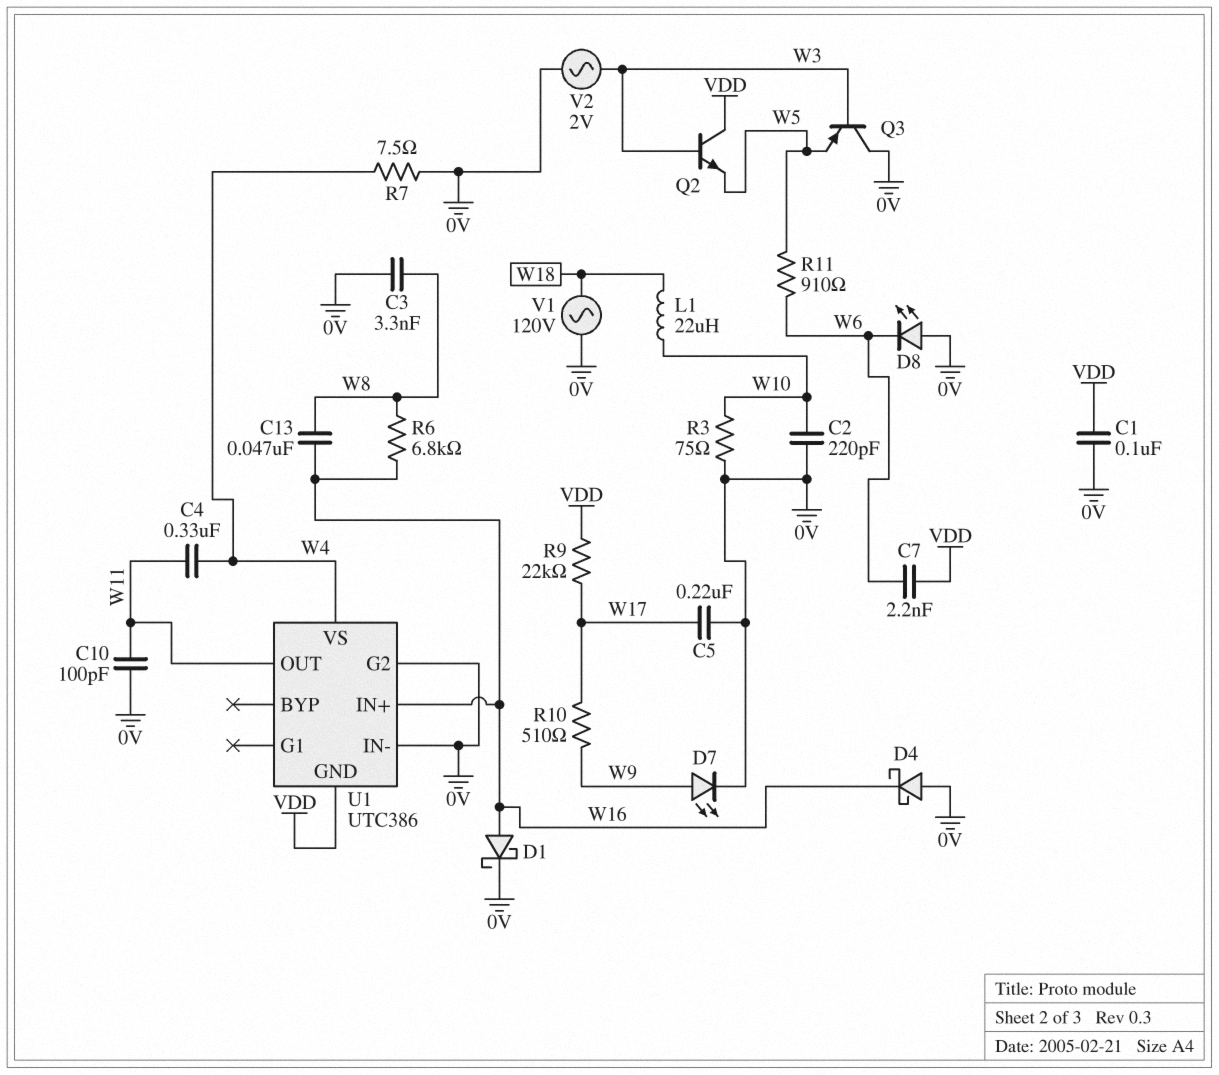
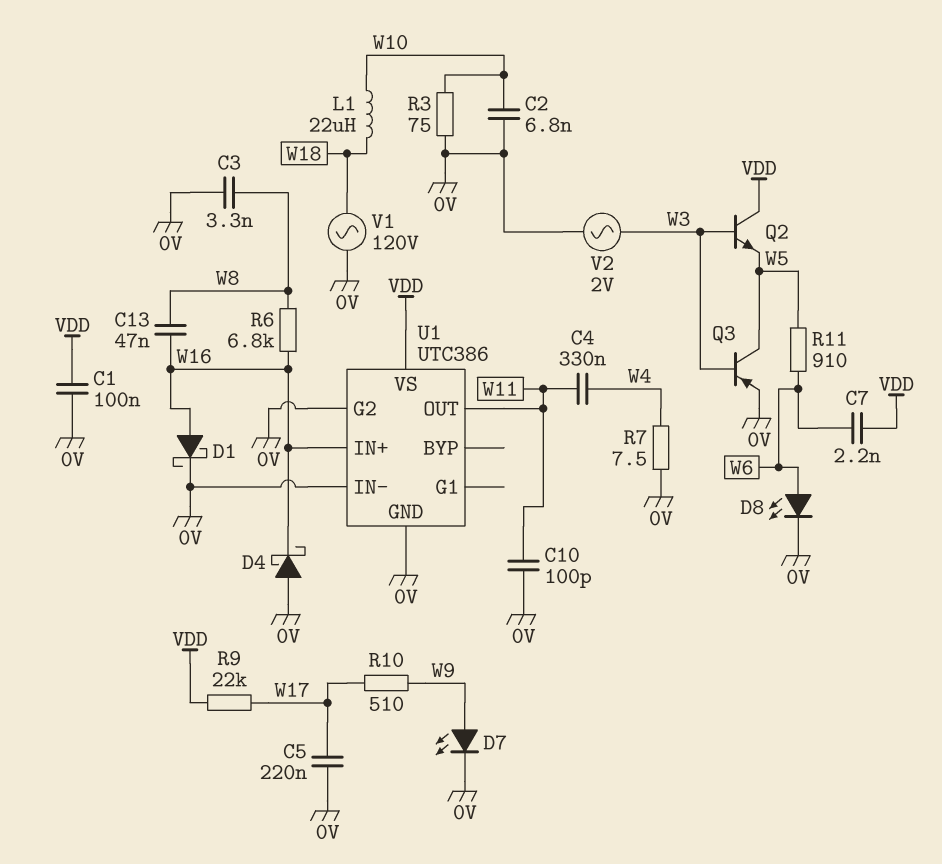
C2: 220pF (0V, W10) -> 6.8nF (0V, W10)
D8: LED (A 0V, K W6) -> LED (A W6, K 0V)
Q3: PNP (B W3, C 0V, E W5) -> PNP (B W3, C W5, E 0V)
U1 pin GND: VDD -> 0V
U1 pin VS: W4 -> VDD

